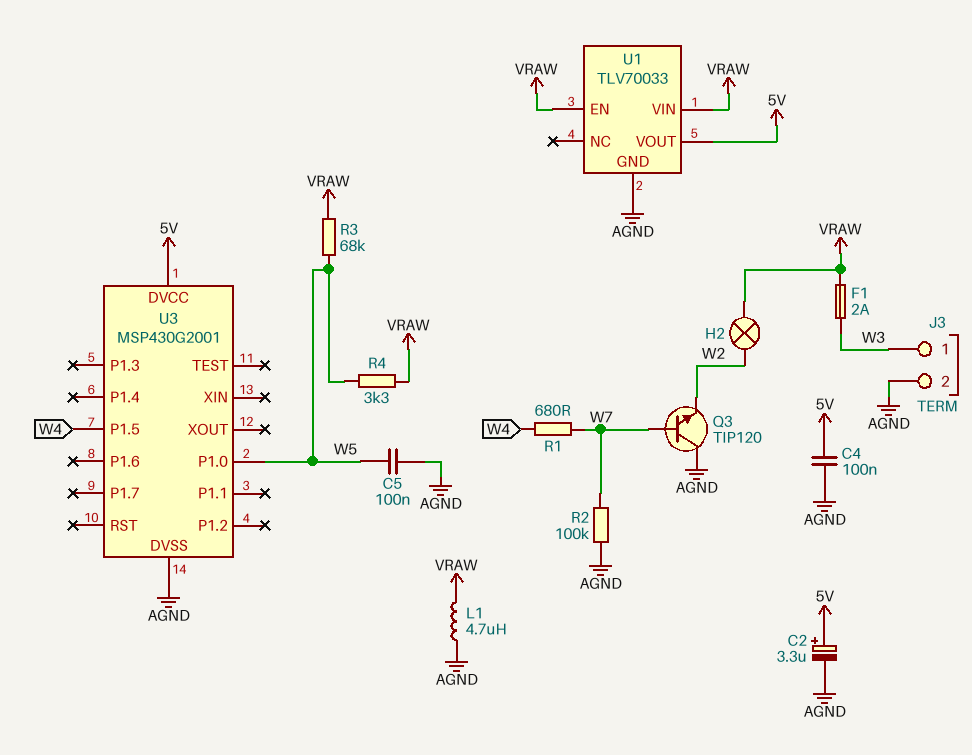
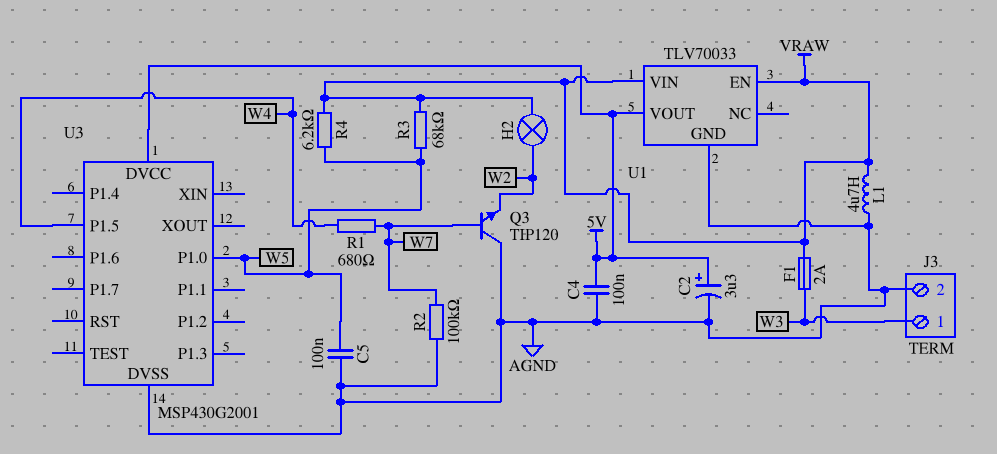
R4: 3.3k (VRAW, W5) -> 6.2k (VRAW, W5)

